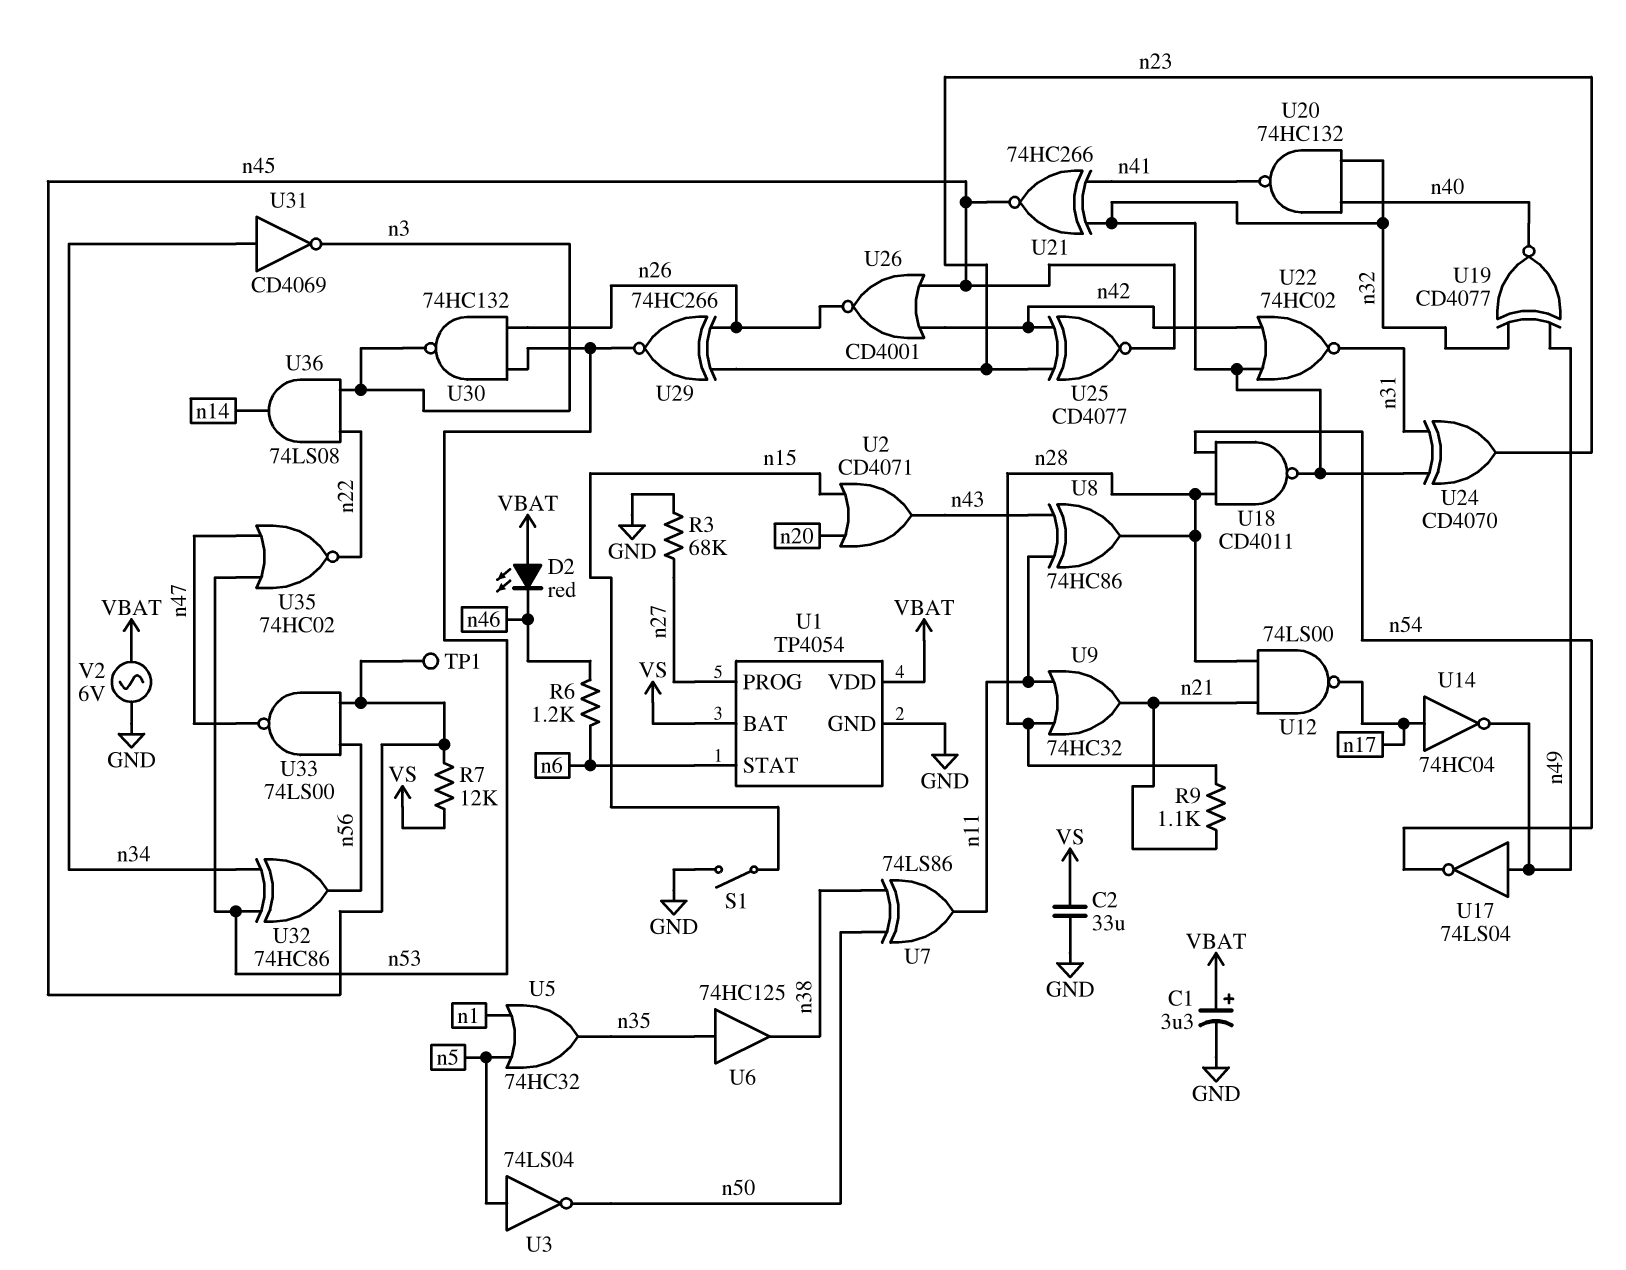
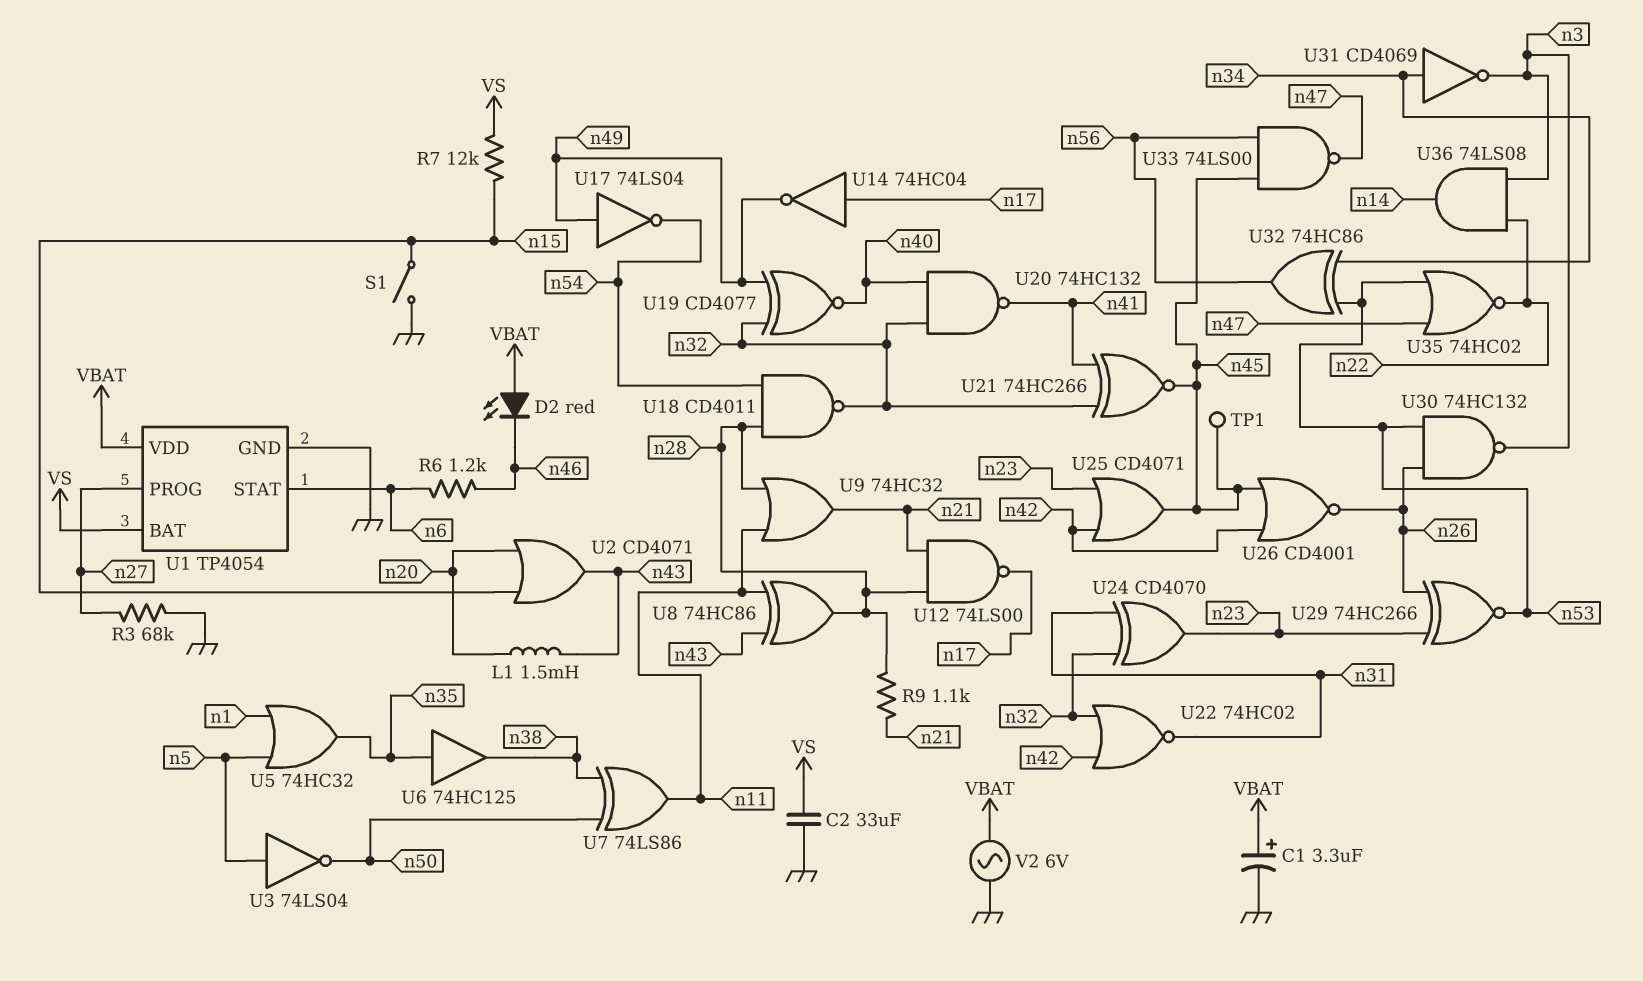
L1: none -> 1.5mH (n20, n43)
R7: 12k (VS, n45) -> 12k (VS, n15)
U25: XNOR CD4077 (in n23, in n42, out n45) -> OR CD4071 (in n23, in n42, out n45)

